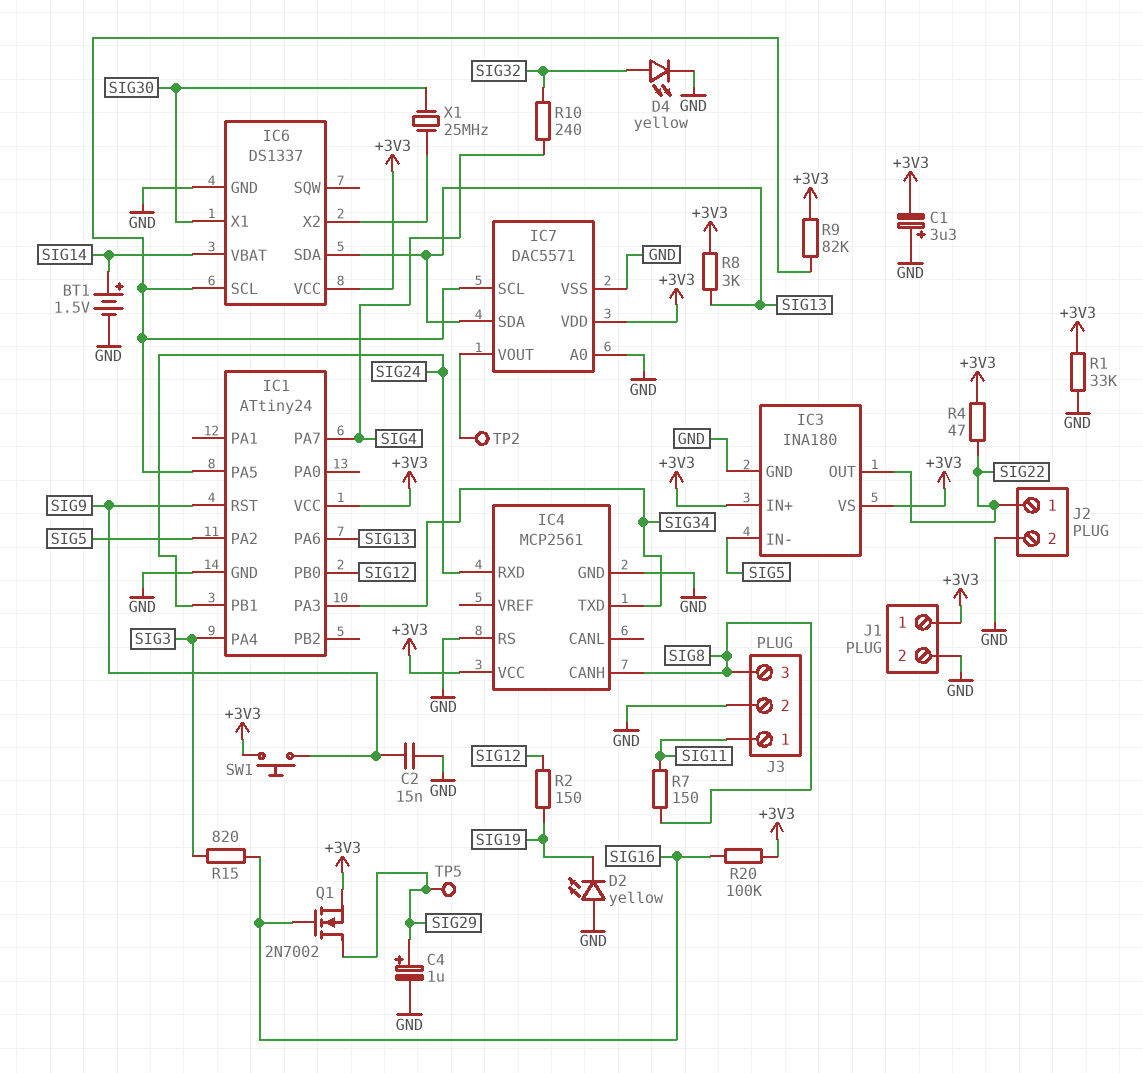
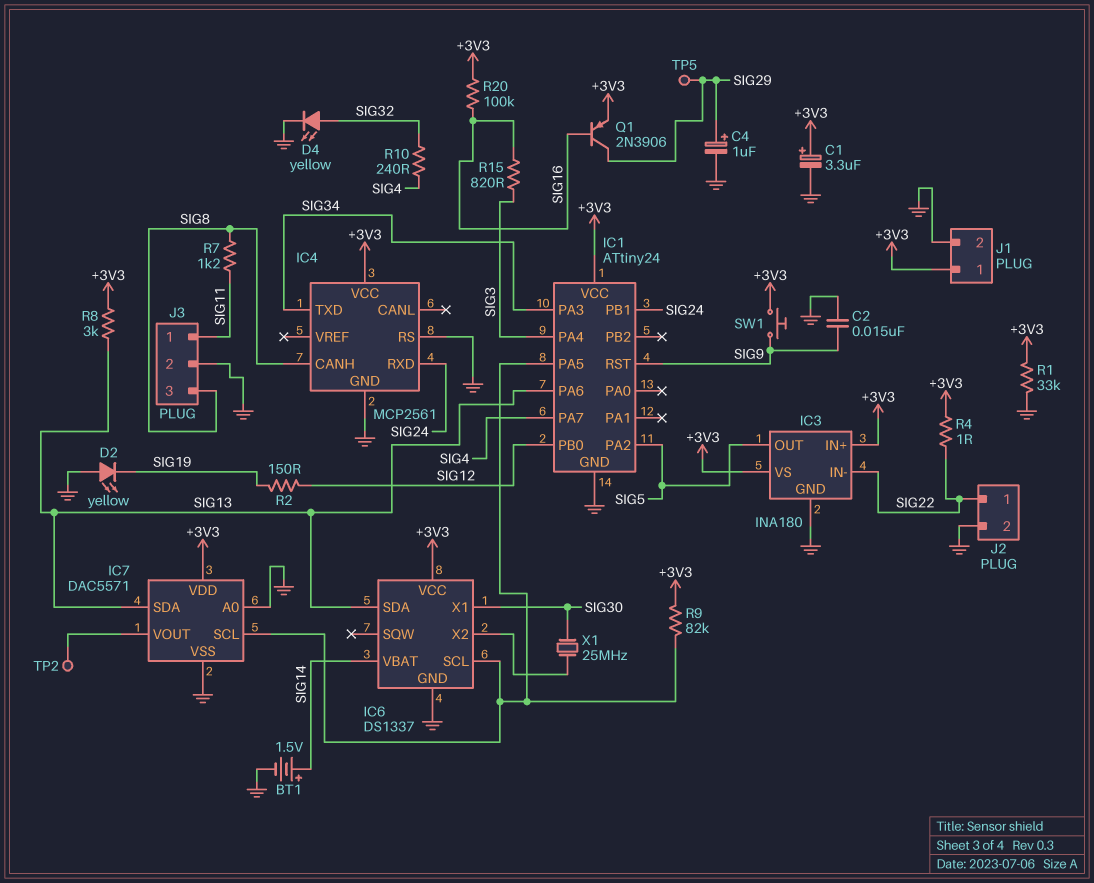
C1: 3.3uF (plus GND, minus +3V3) -> 3.3uF (plus +3V3, minus GND)
IC3 pin IN-: SIG5 -> SIG22
IC3 pin OUT: SIG22 -> SIG5
Q1: NMOS 2N7002 (G SIG16, D SIG29, S +3V3) -> PNP 2N3906 (B SIG16, C SIG29, E +3V3)
R4: 47 (+3V3, SIG22) -> 1 (+3V3, SIG22)
R7: 150 (SIG8, SIG11) -> 1.2k (SIG8, SIG11)

